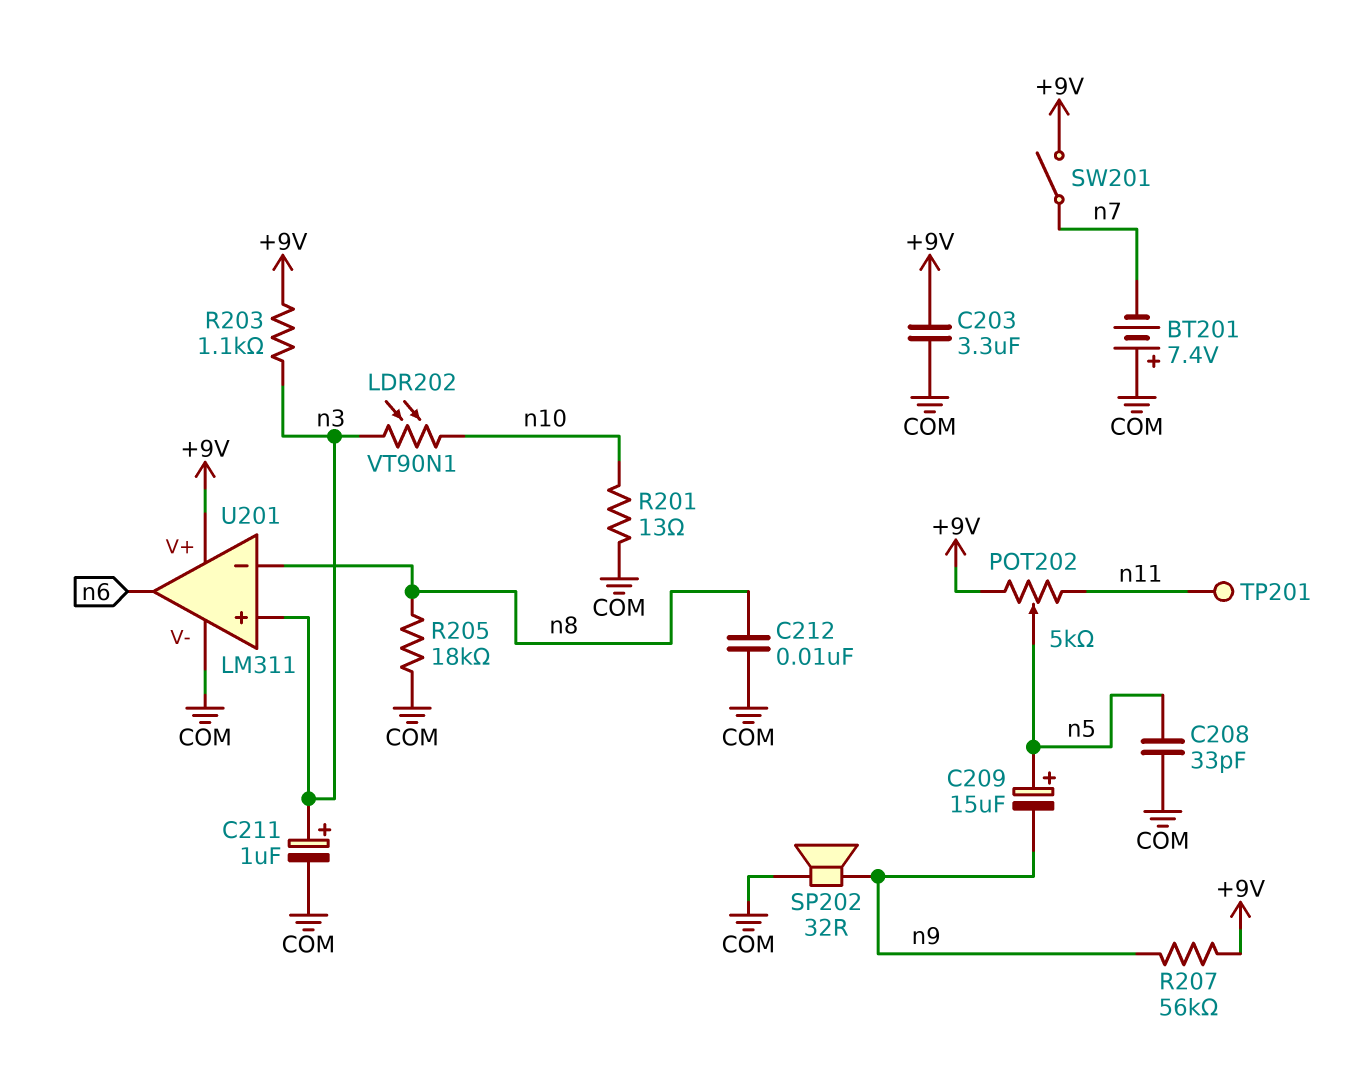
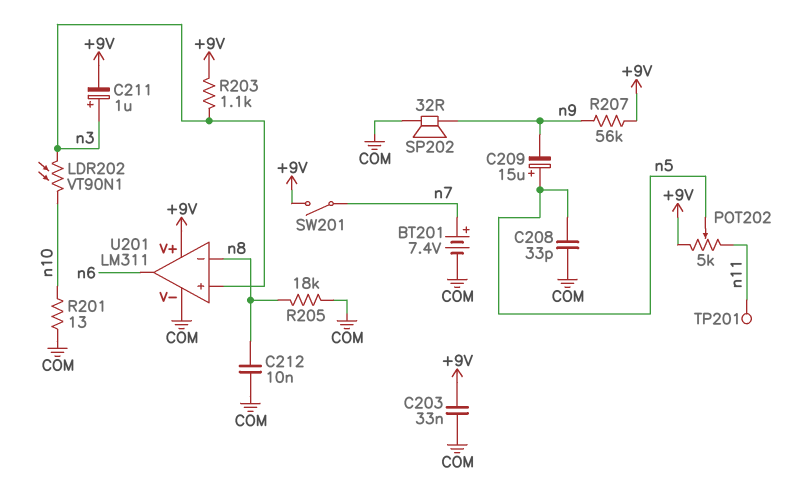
BT201: 7.4V (plus COM, minus n7) -> 7.4V (plus n7, minus COM)
C203: 3.3uF (+9V, COM) -> 33nF (+9V, COM)
C211: 1uF (plus n3, minus COM) -> 1uF (plus n3, minus +9V)

